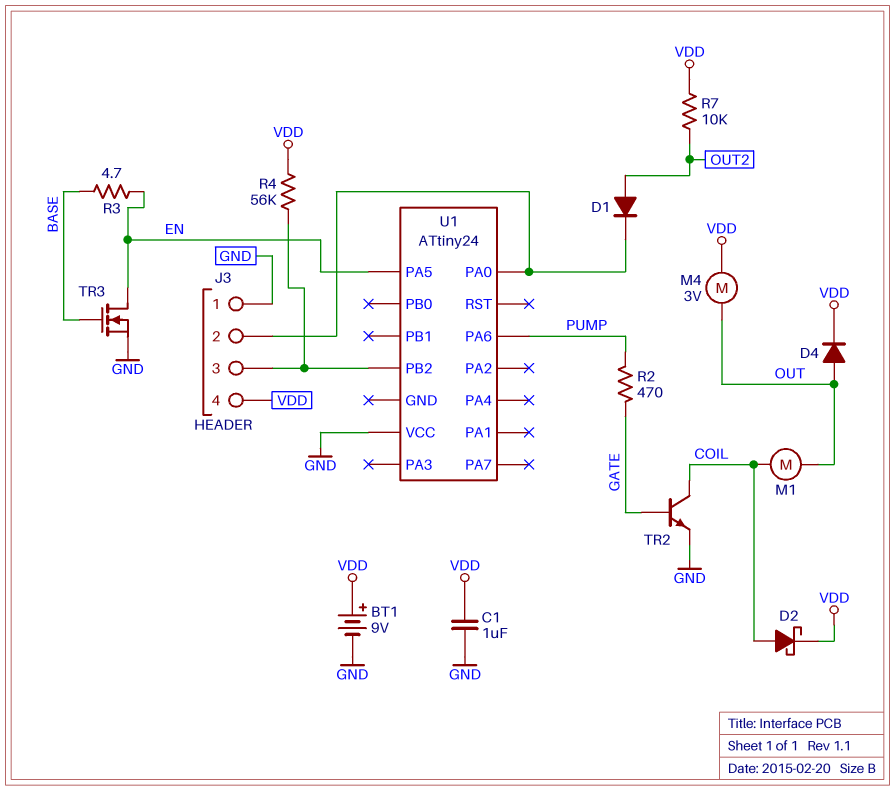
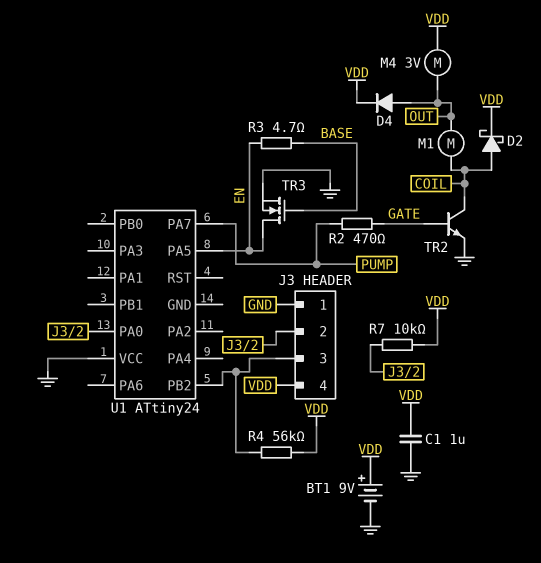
D1: diode (A OUT2, K J3/2) -> none
R7: 10k (OUT2, VDD) -> 10k (J3/2, VDD)
U1 pin PA6: PUMP -> none
U1 pin PA7: none -> PUMP

